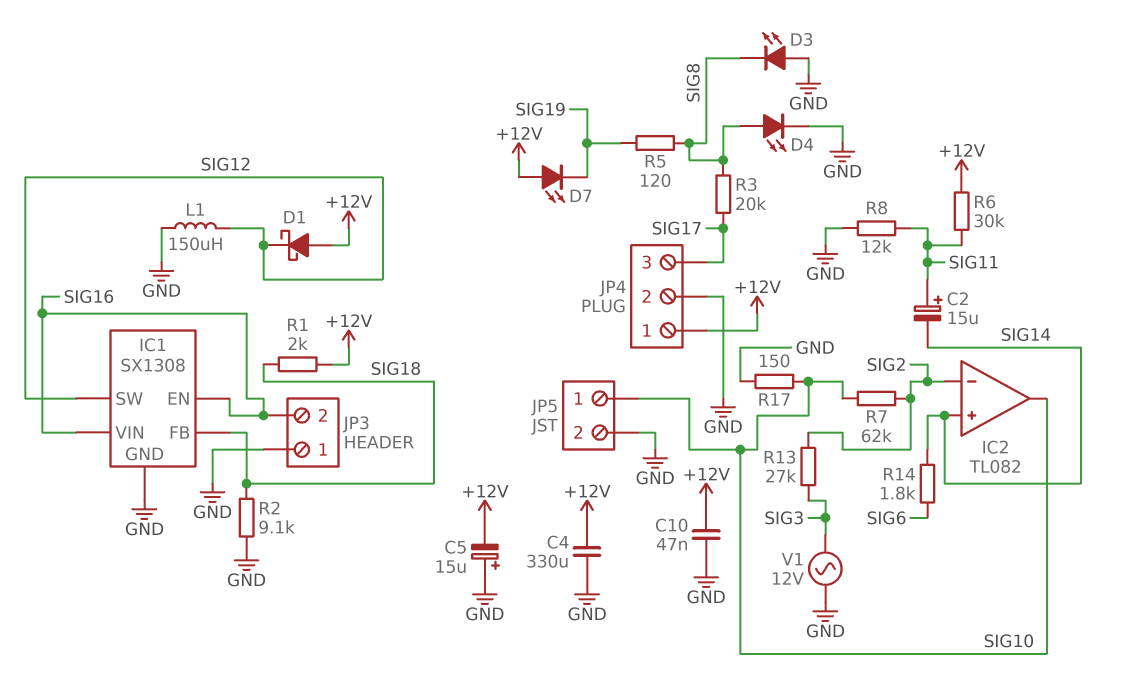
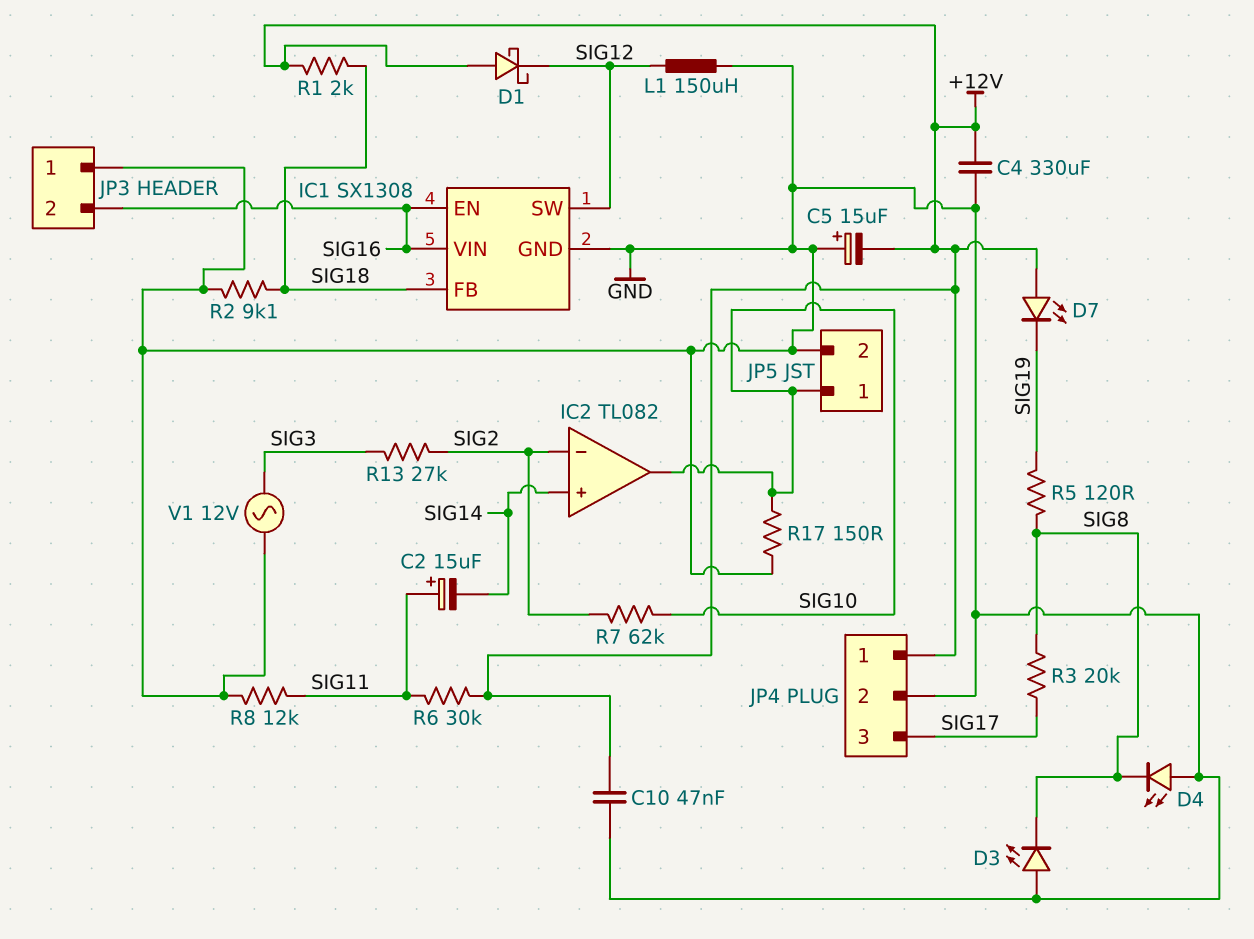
D4: LED (A SIG8, K GND) -> LED (A GND, K SIG8)
R14: 1.8k (SIG6, SIG14) -> none

